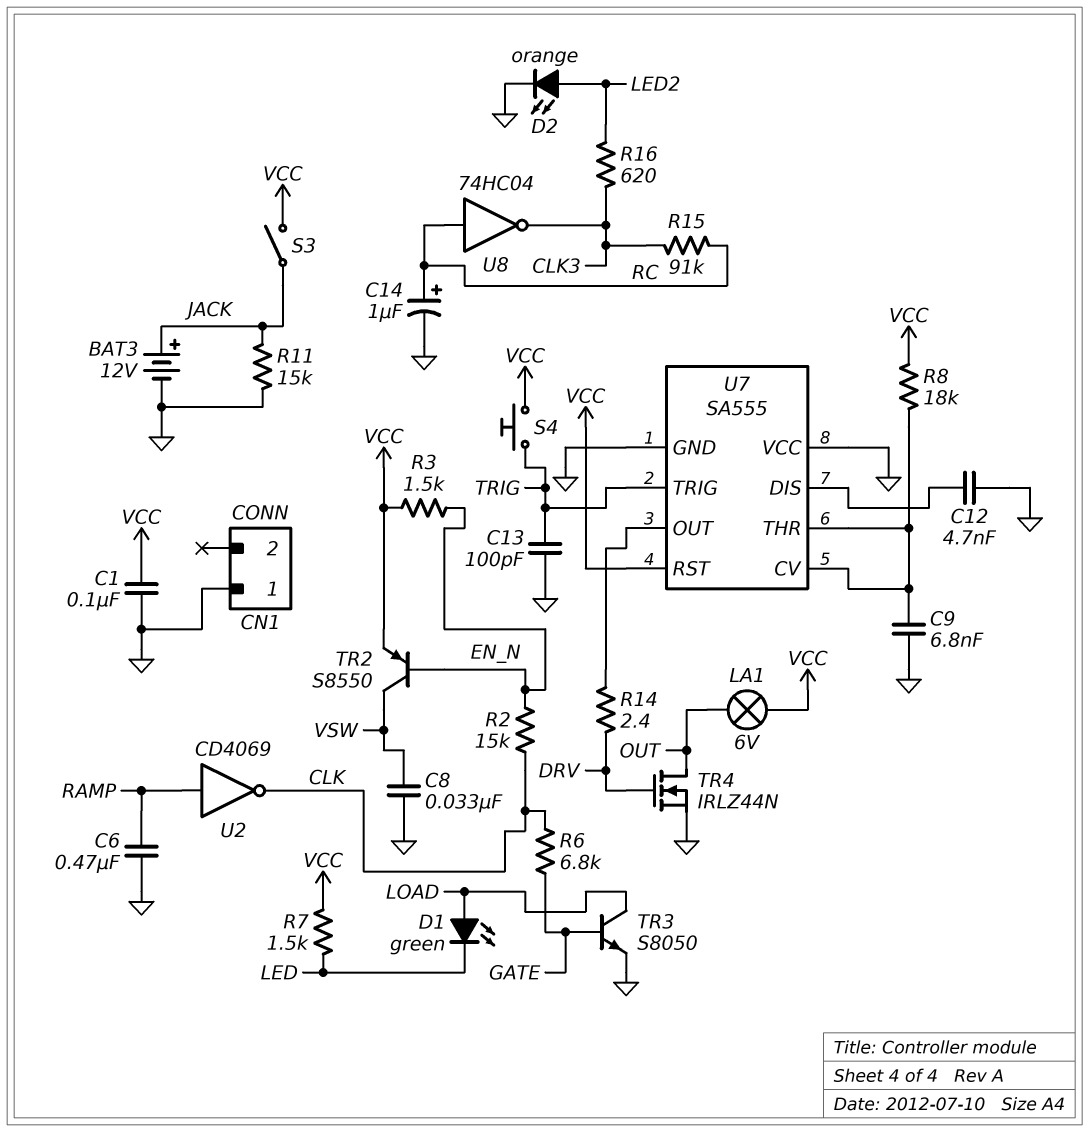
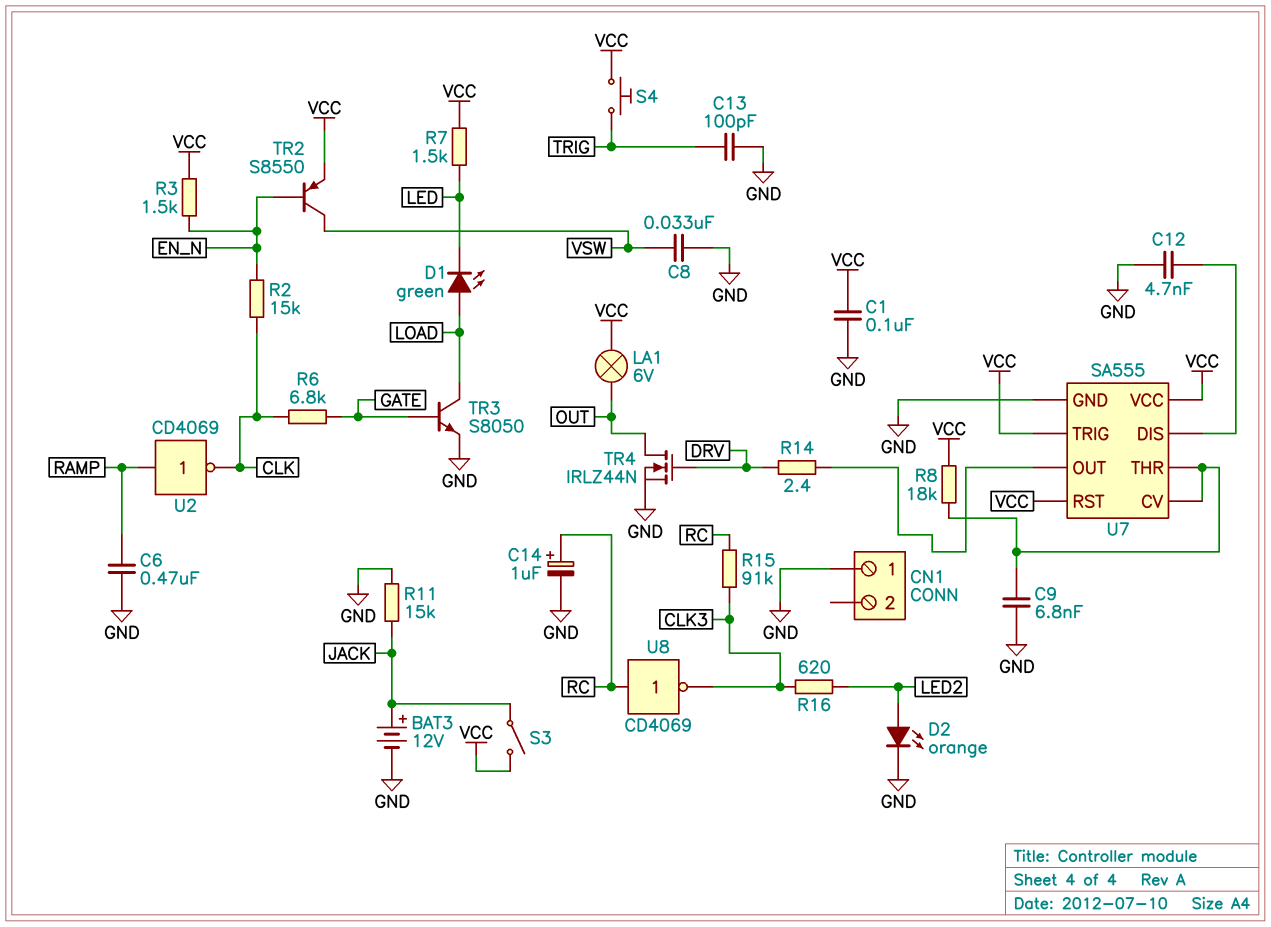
U7 pin TRIG: TRIG -> VCC
U7 pin VCC: GND -> VCC
U8: NOT 74HC04 (in RC, out CLK3) -> NOT CD4069 (in RC, out CLK3)

